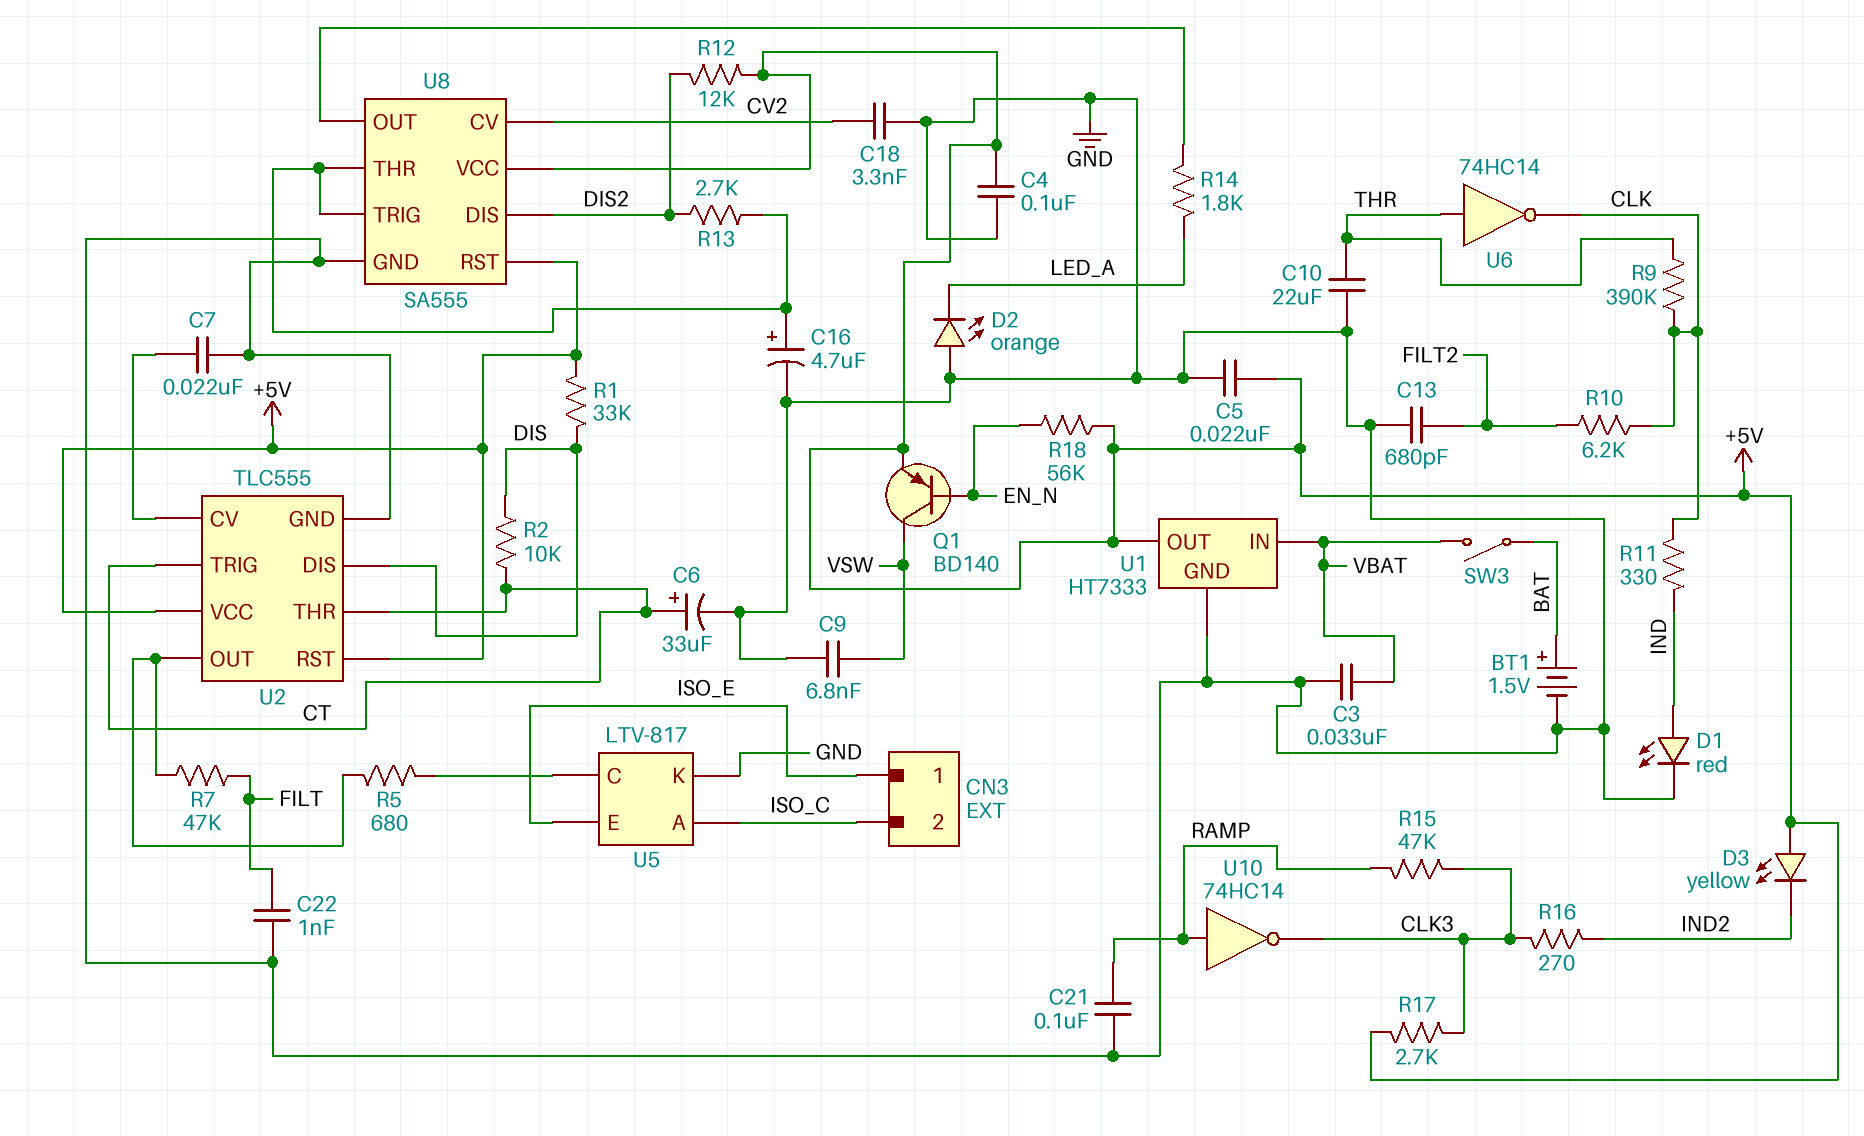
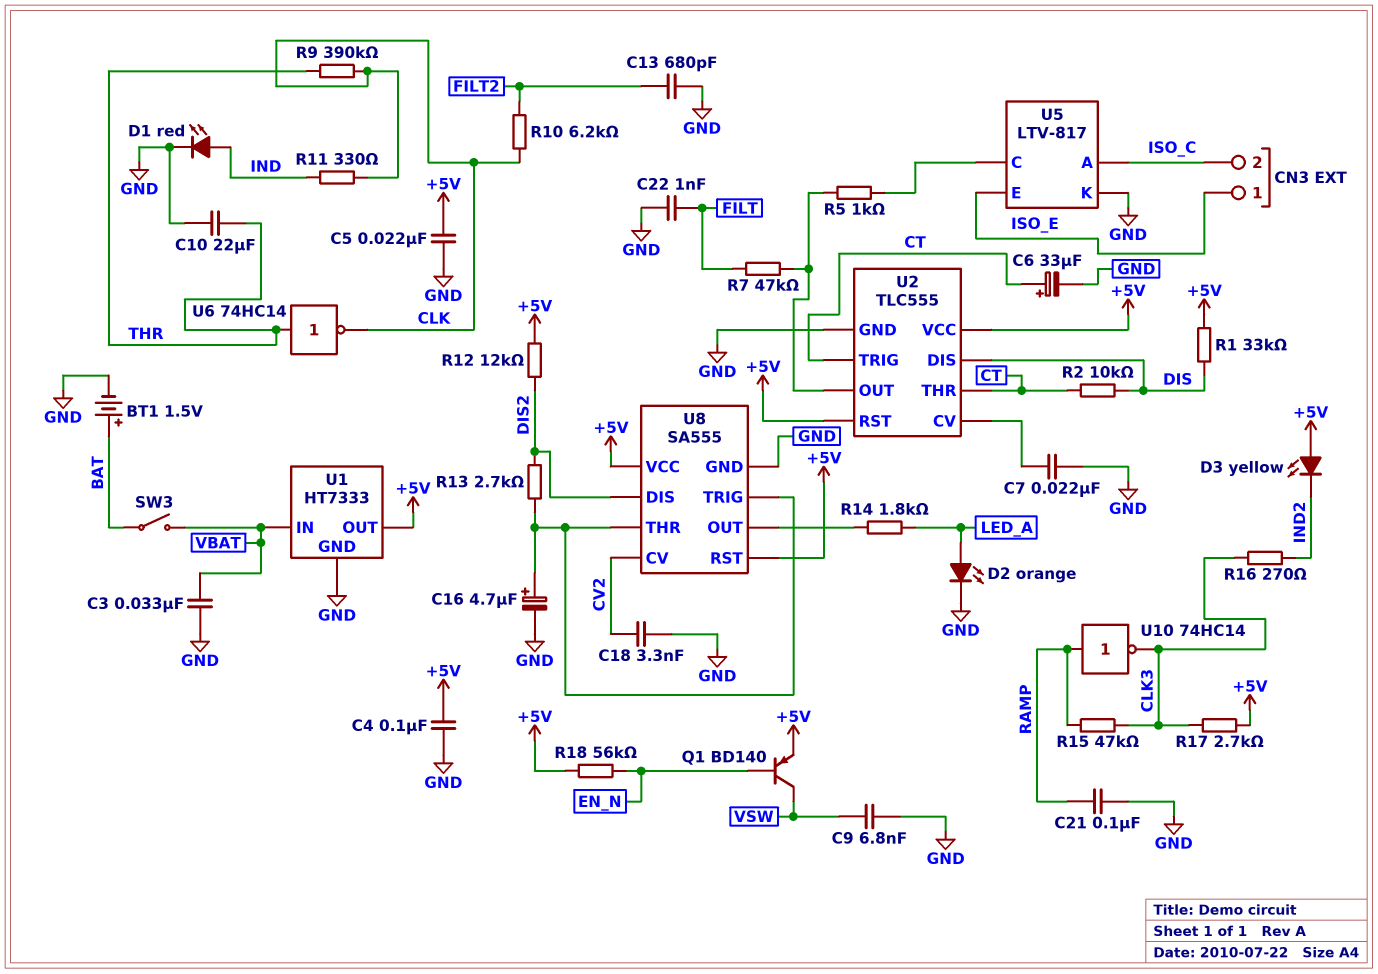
D2: LED orange (A GND, K LED_A) -> LED orange (A LED_A, K GND)
R5: 680 (U2/OUT, U5/C) -> 1k (U2/OUT, U5/C)

